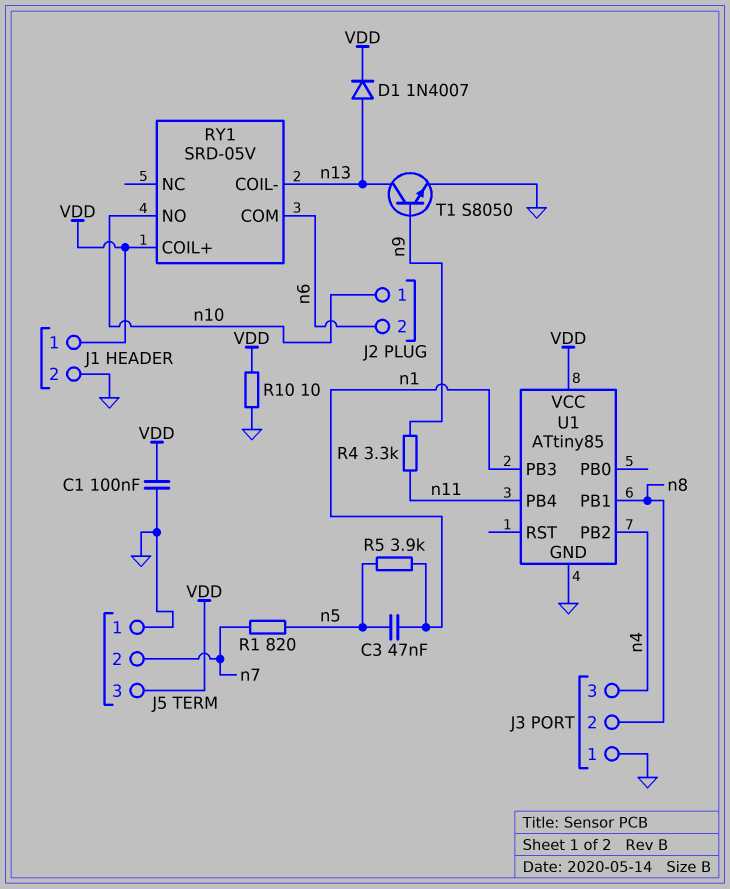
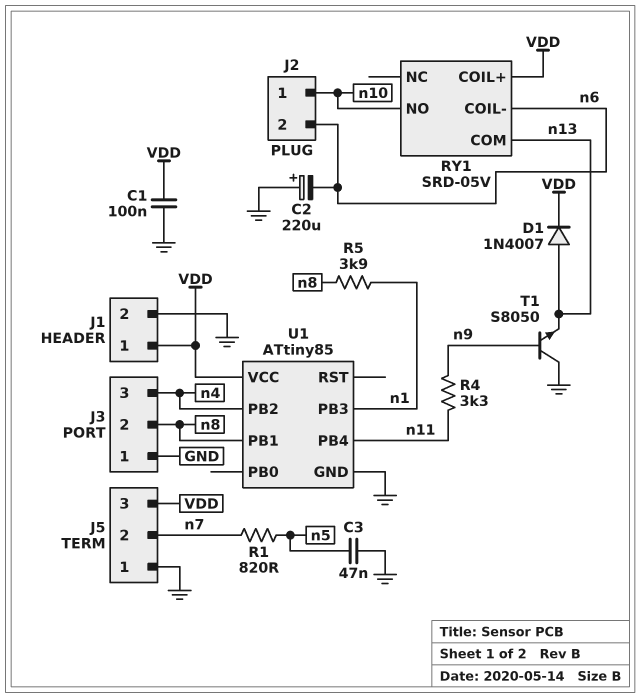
C2: none -> 220uF (plus GND, minus n6)
C3: 47nF (n1, n5) -> 47nF (GND, n5)
R5: 3.9k (n1, n5) -> 3.9k (n1, n8)
R10: 10 (GND, VDD) -> none
RY1 pin COIL-: n13 -> n6
RY1 pin COM: n6 -> n13
T1: NPN S8050 (B n9, C n13, E GND) -> NPN S8050 (B n9, C GND, E n13)

